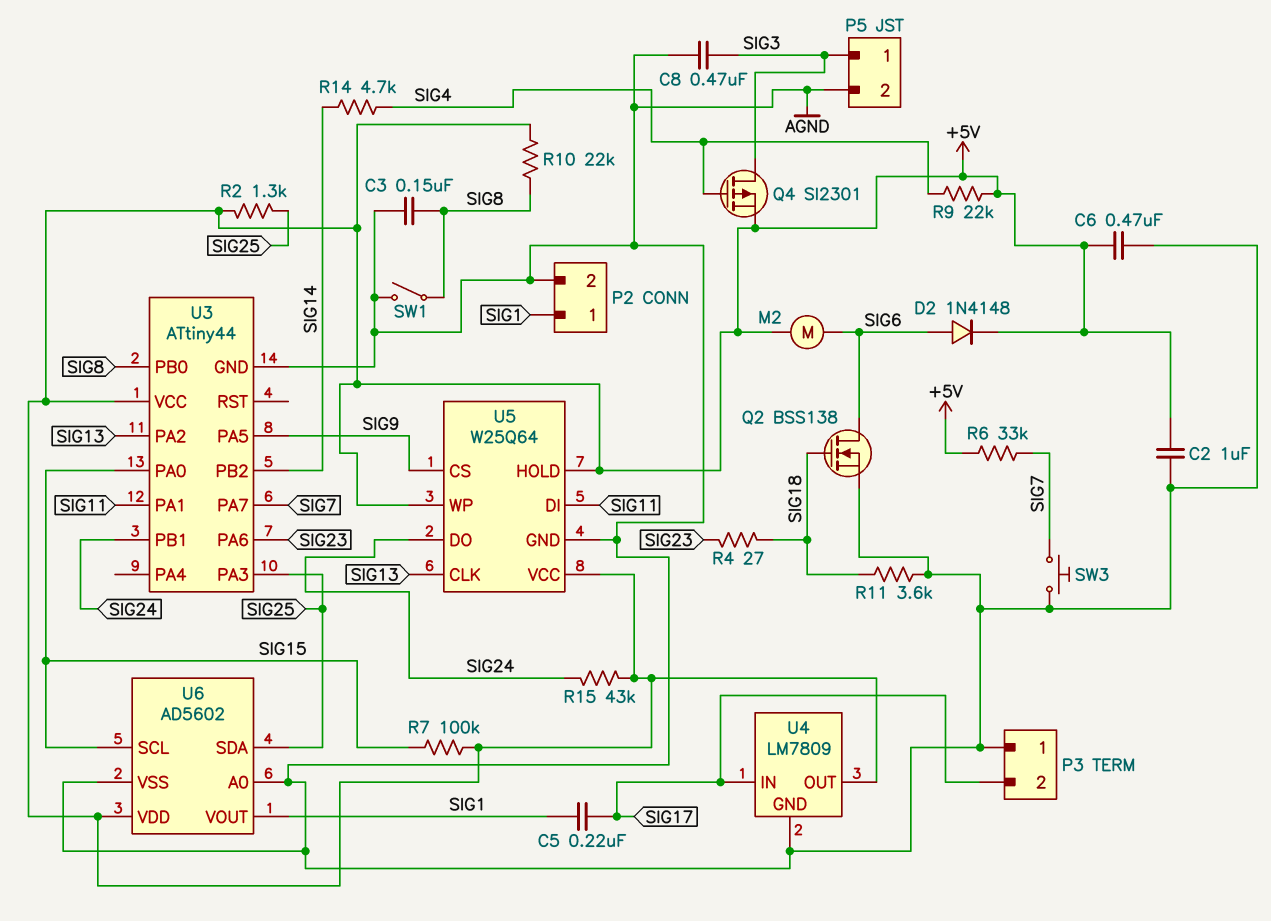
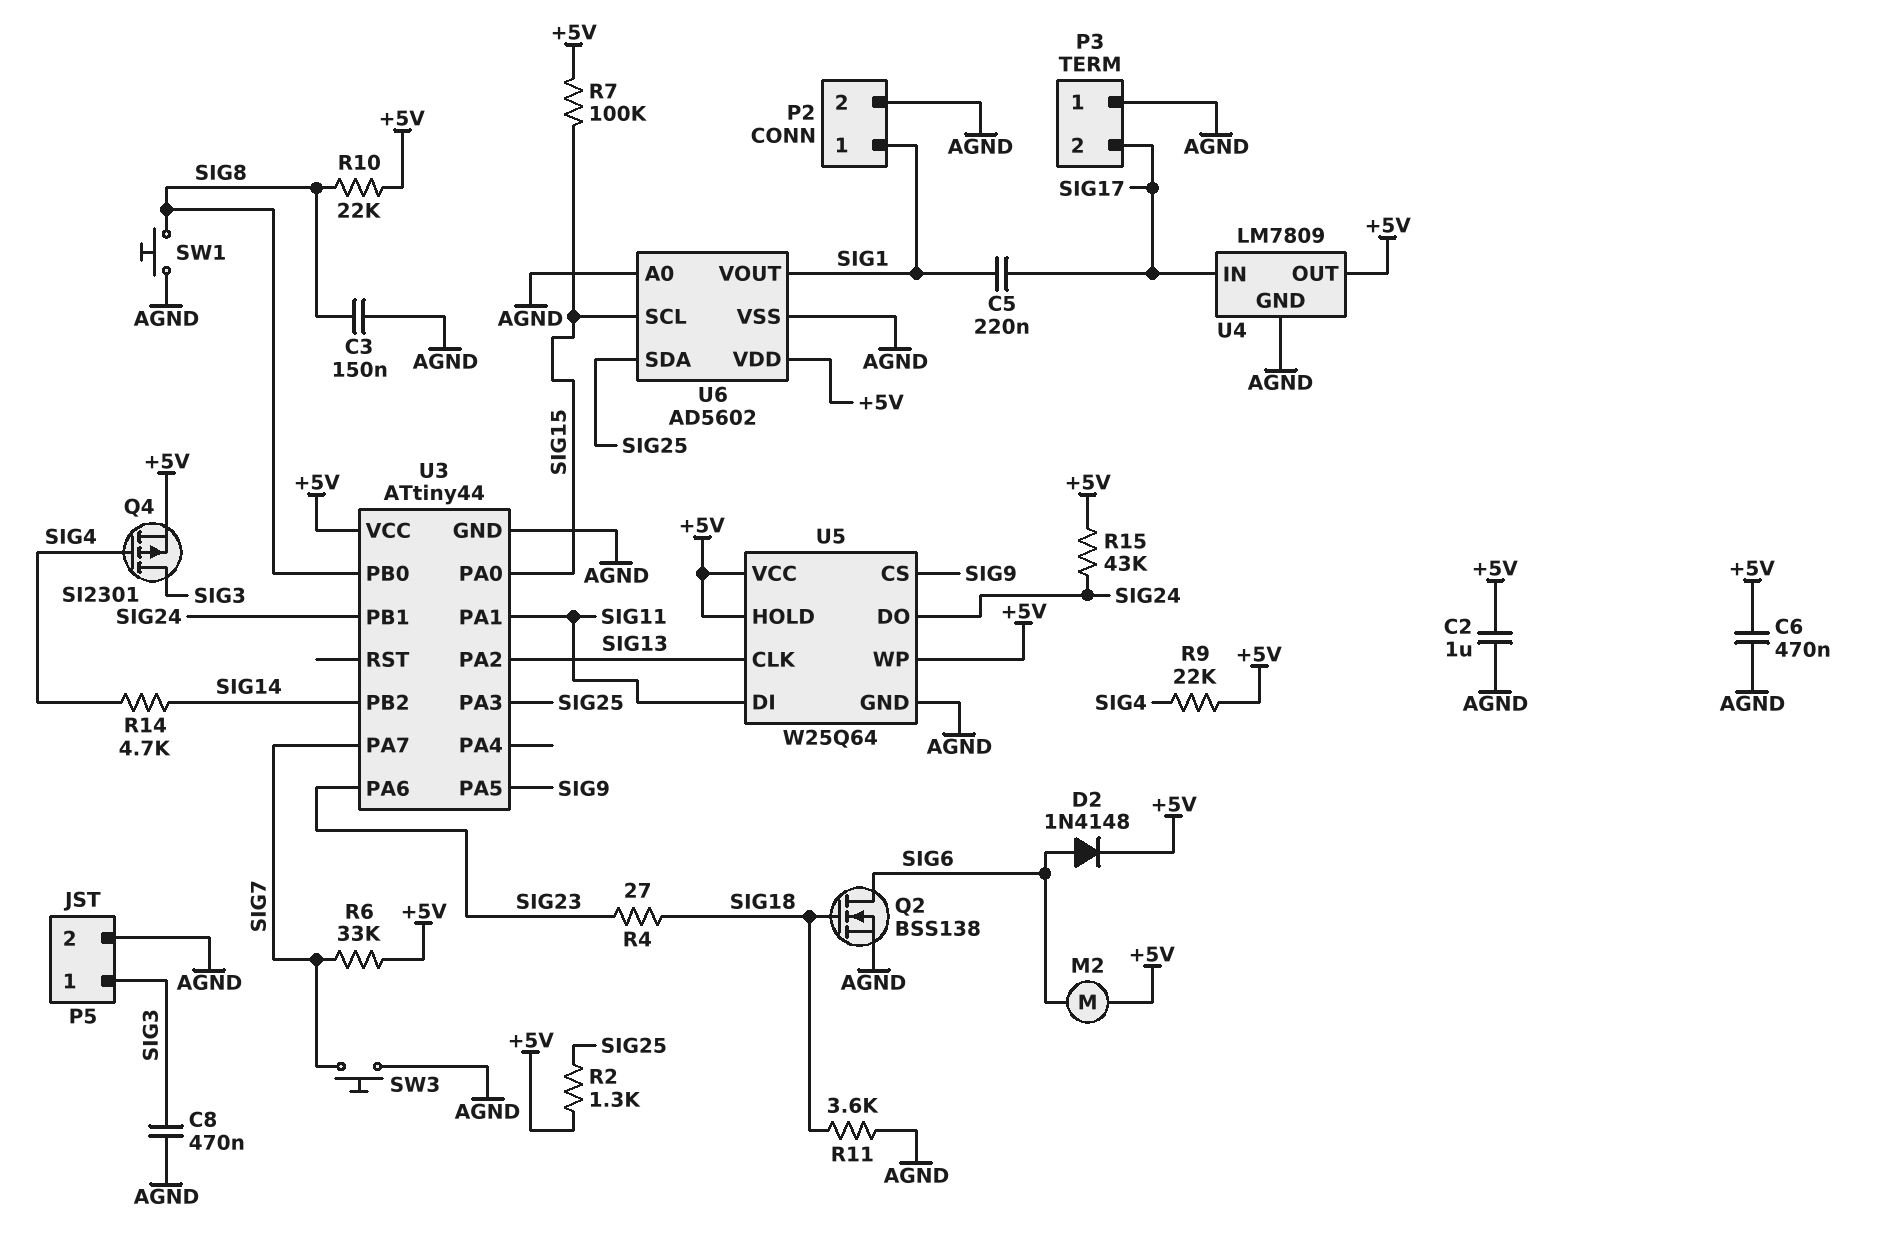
SW1: switch (AGND, SIG8) -> button (AGND, SIG8)

